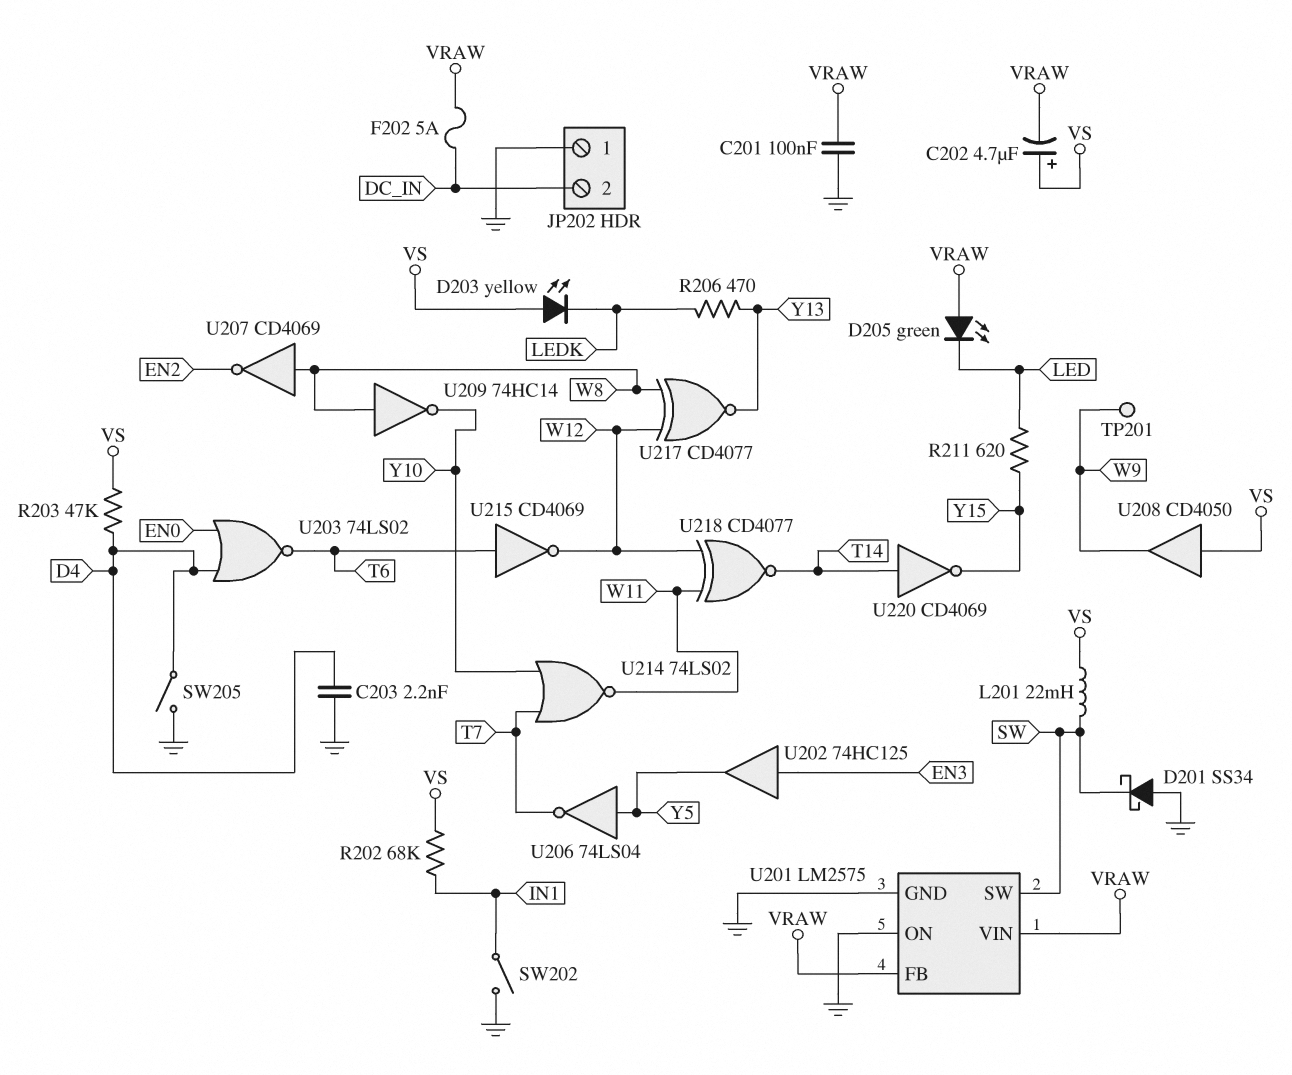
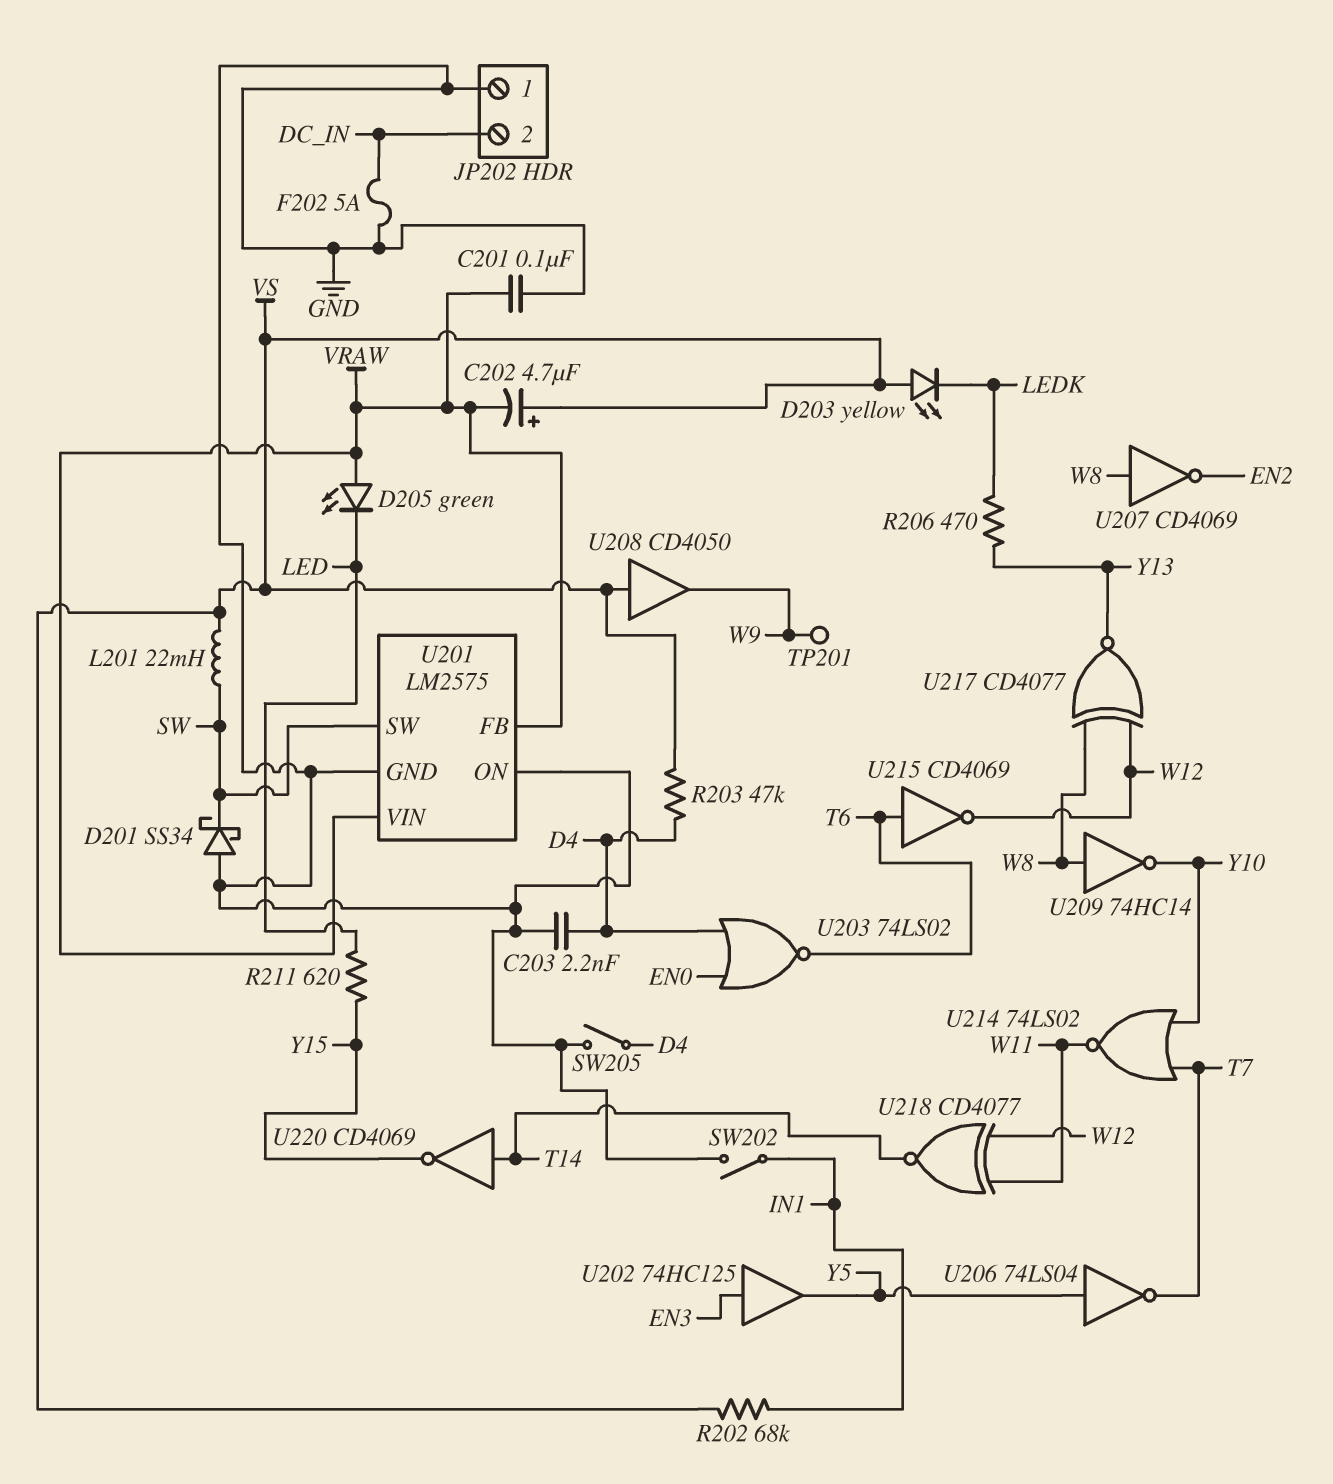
F202: 5A (DC_IN, VRAW) -> 5A (DC_IN, GND)

